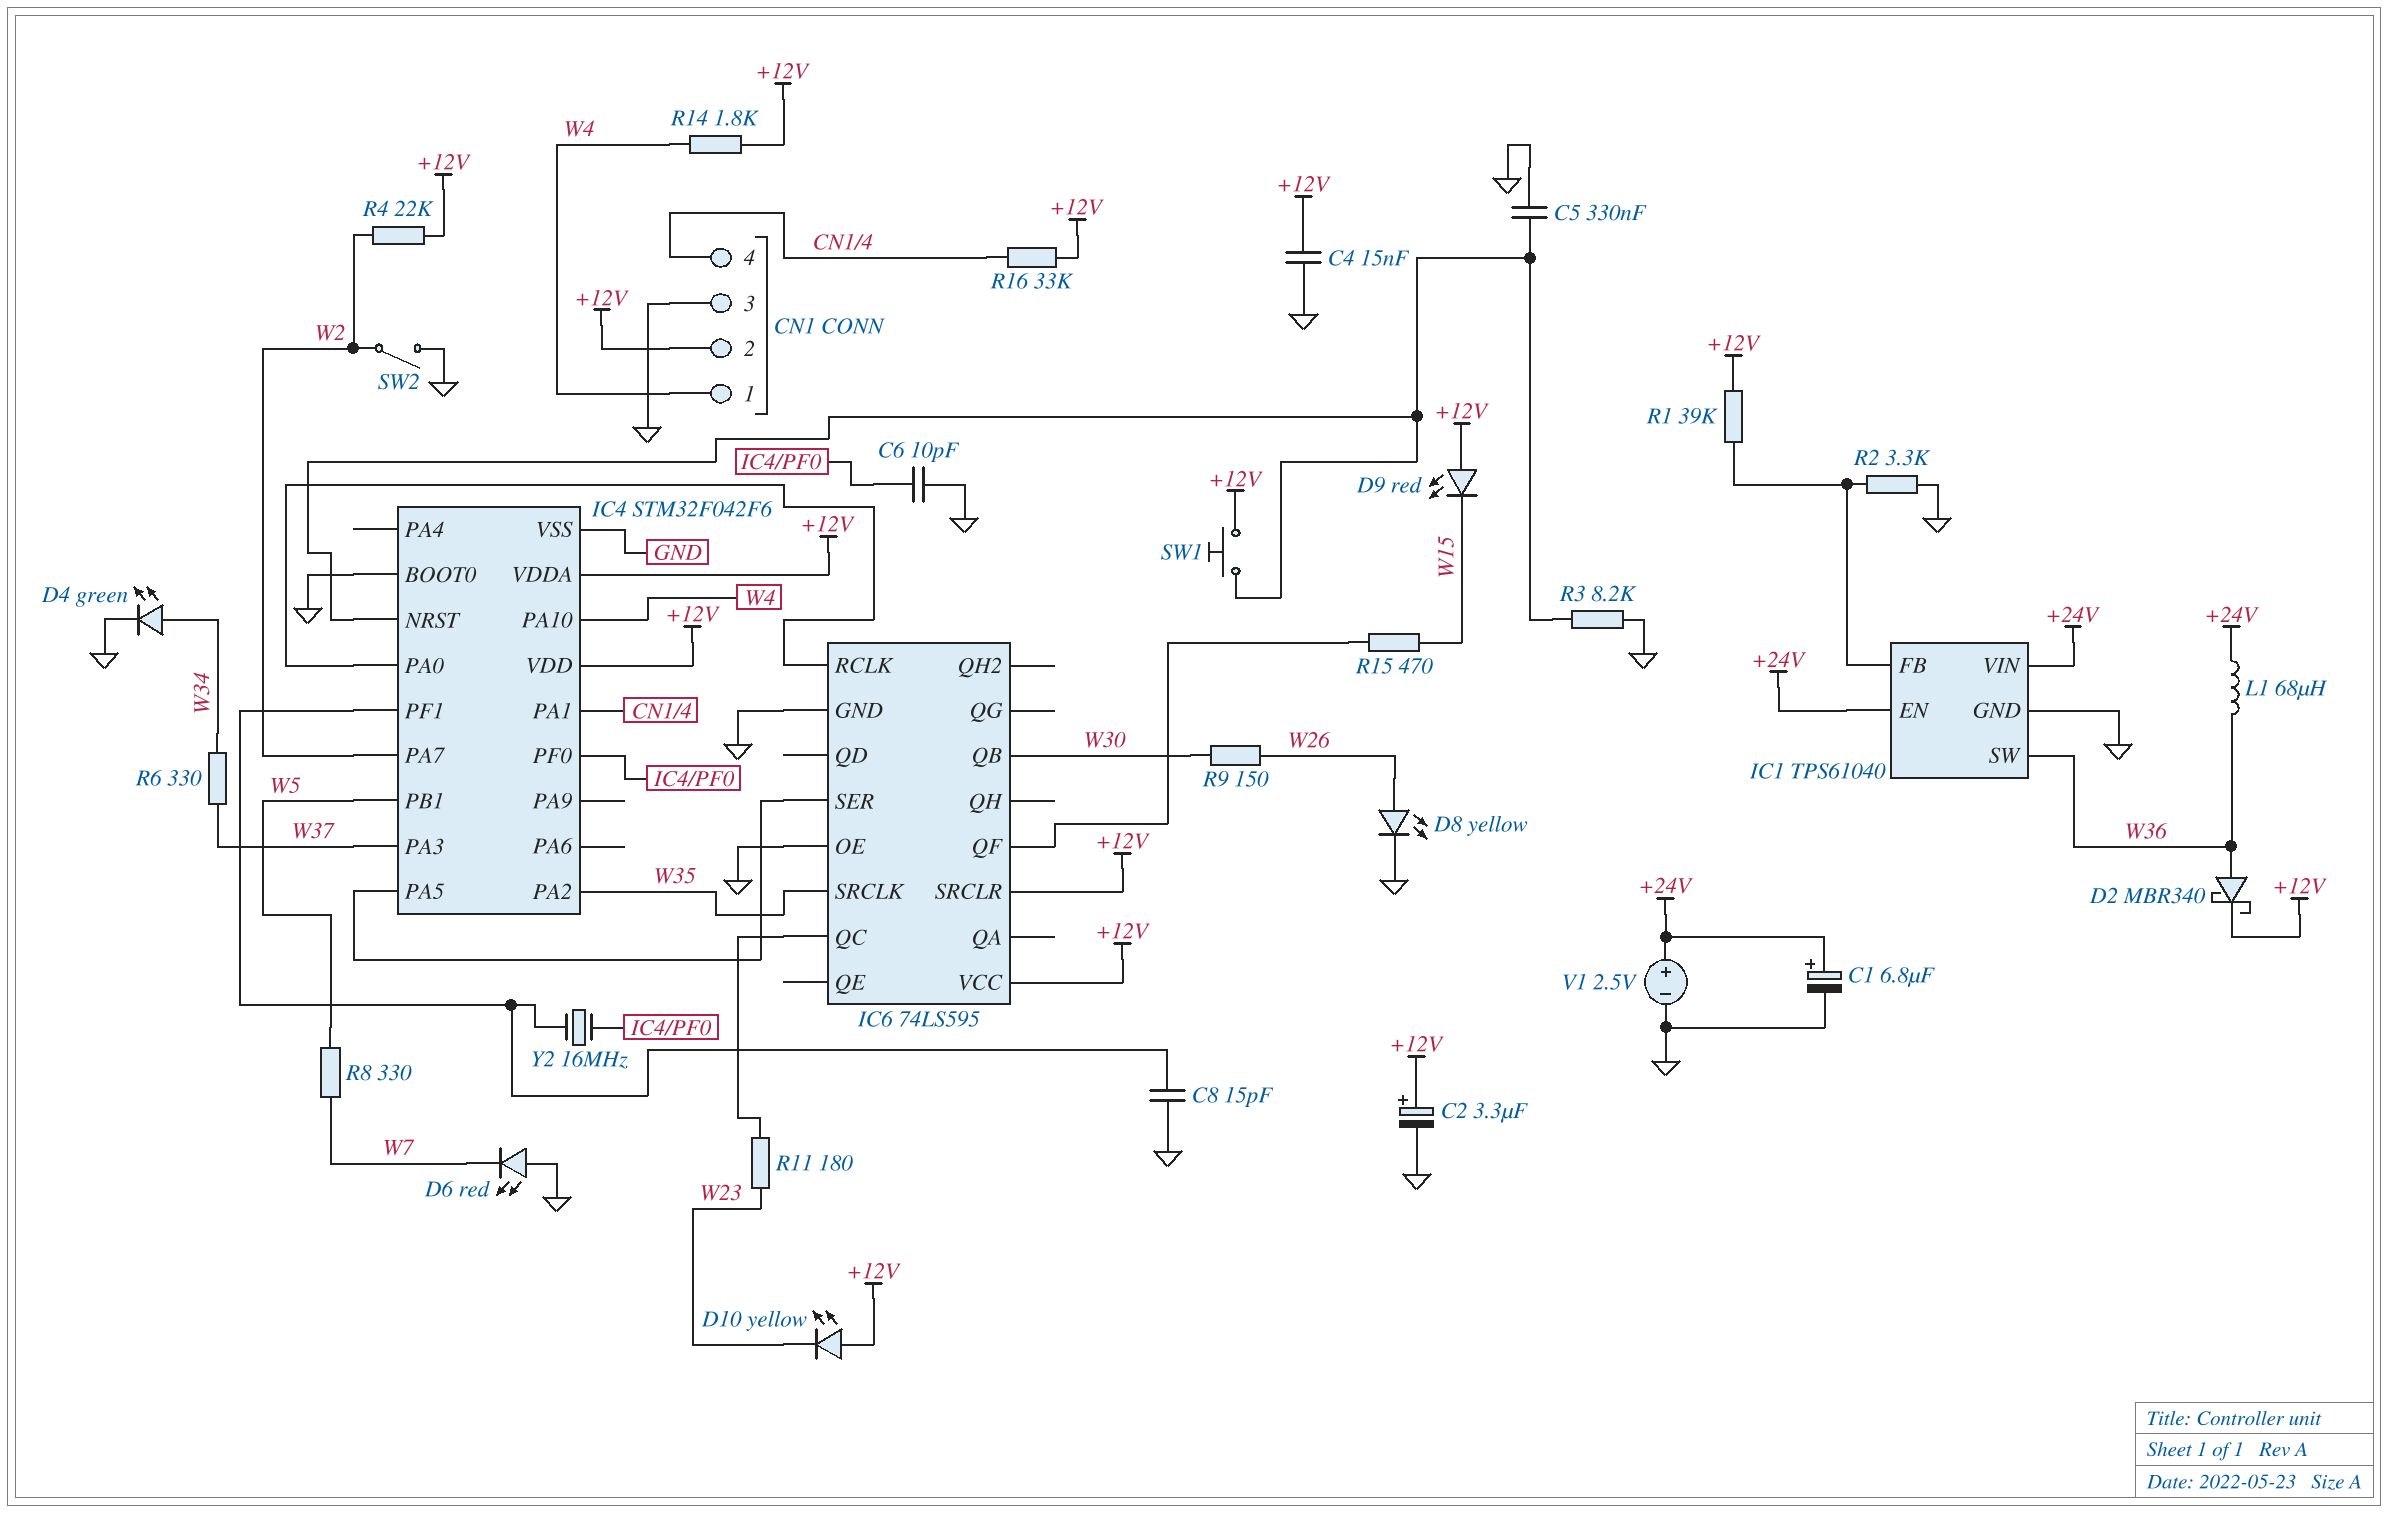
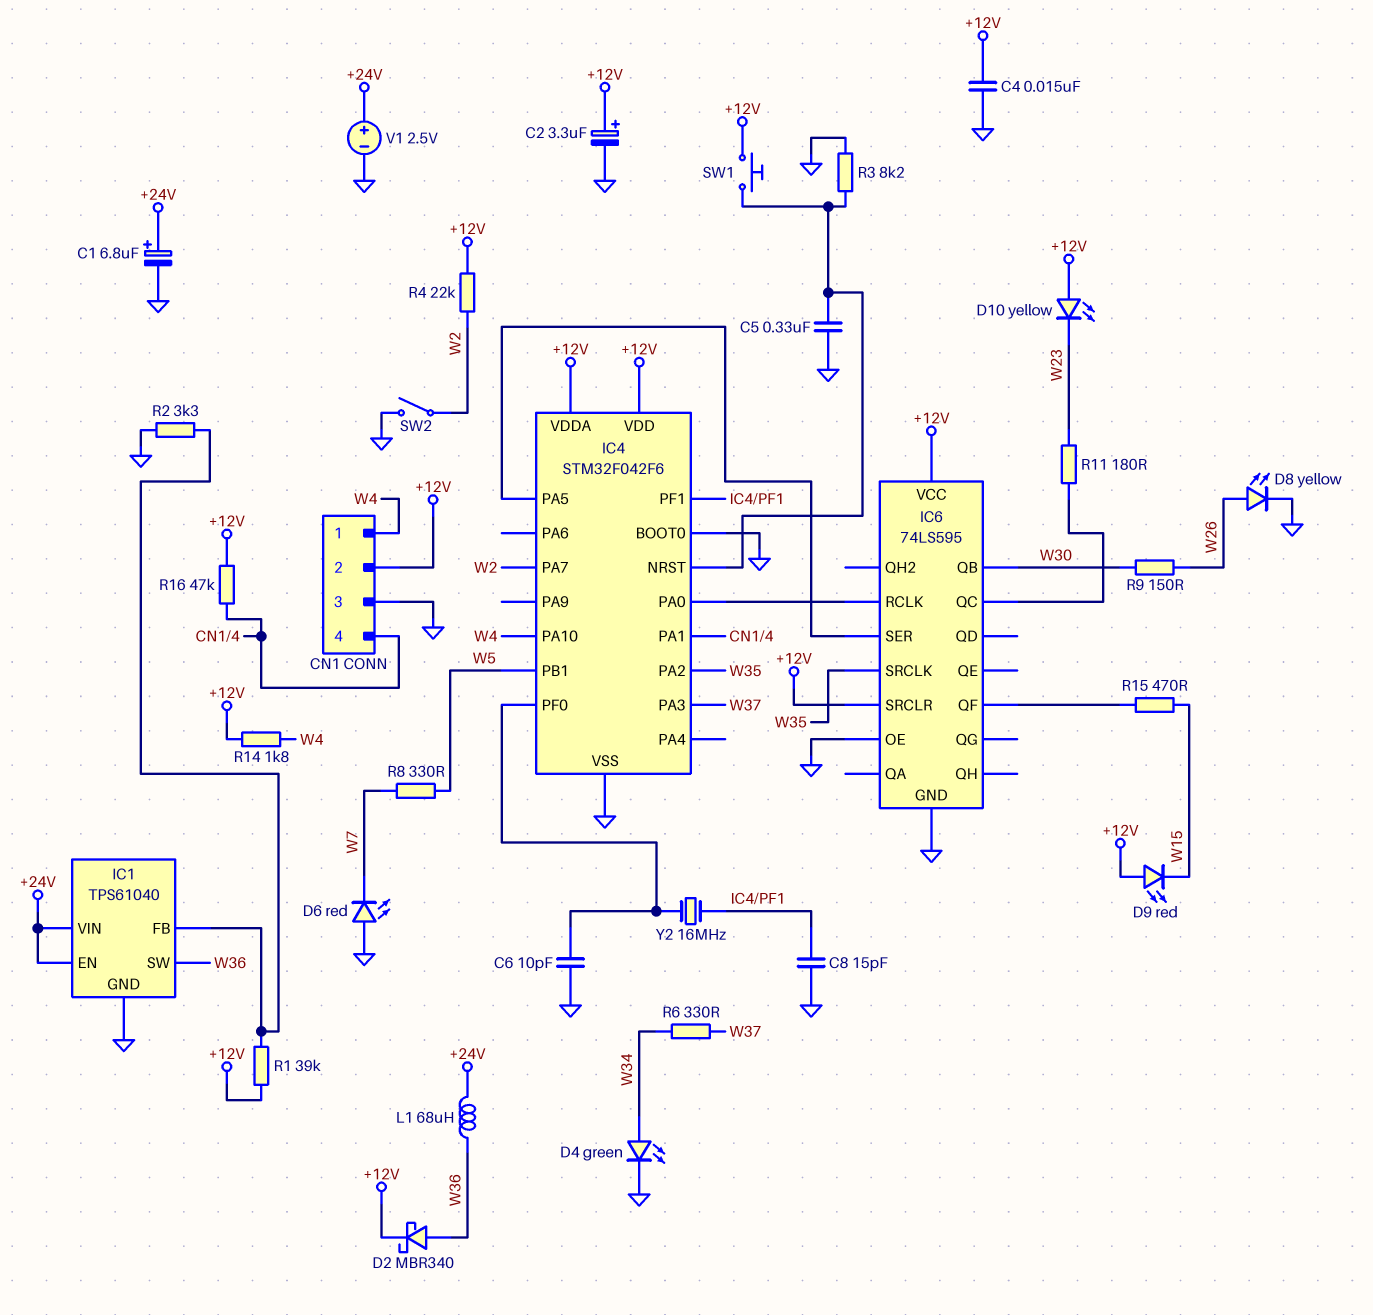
R16: 33k (+12V, CN1/4) -> 47k (+12V, CN1/4)

